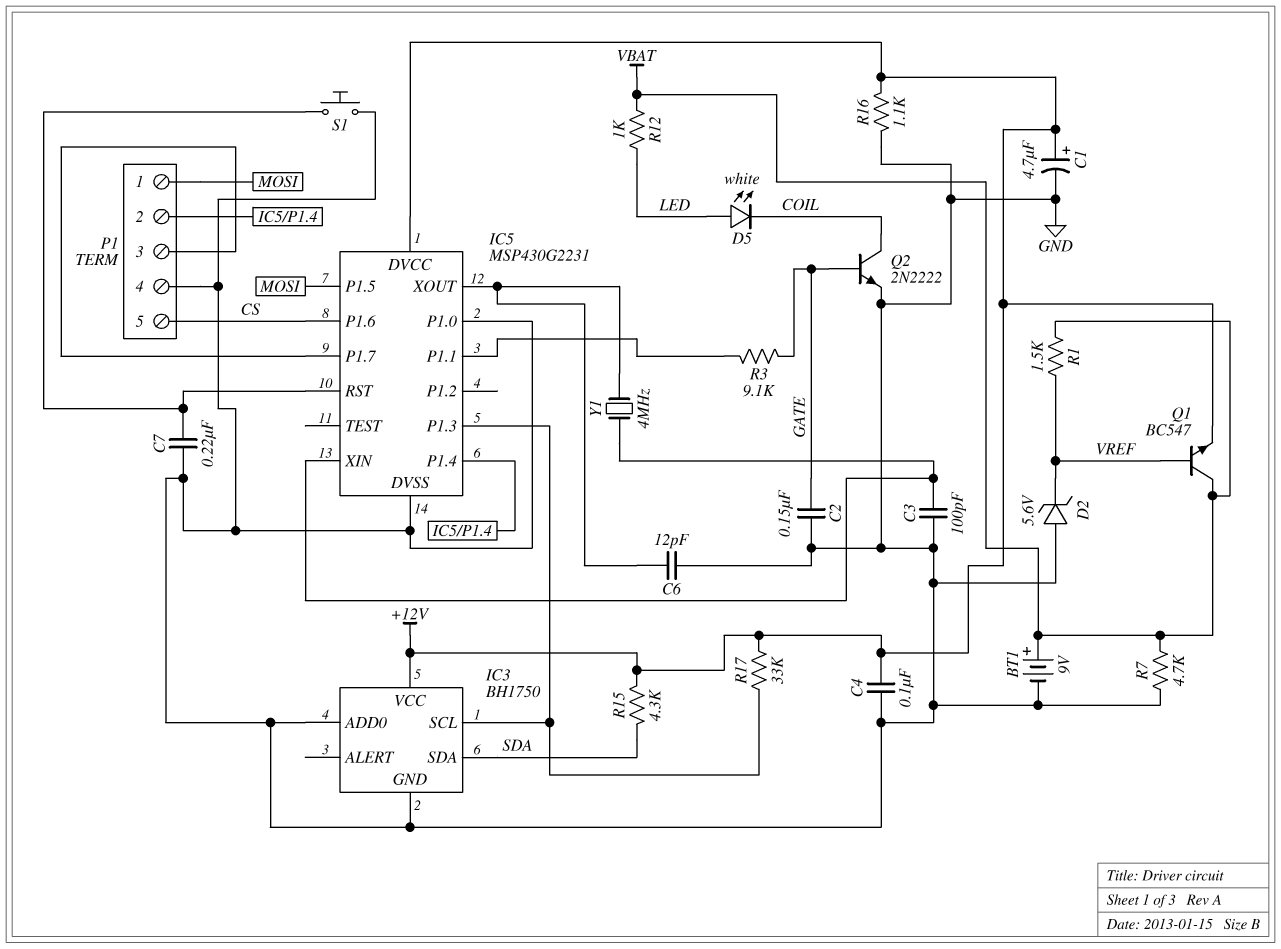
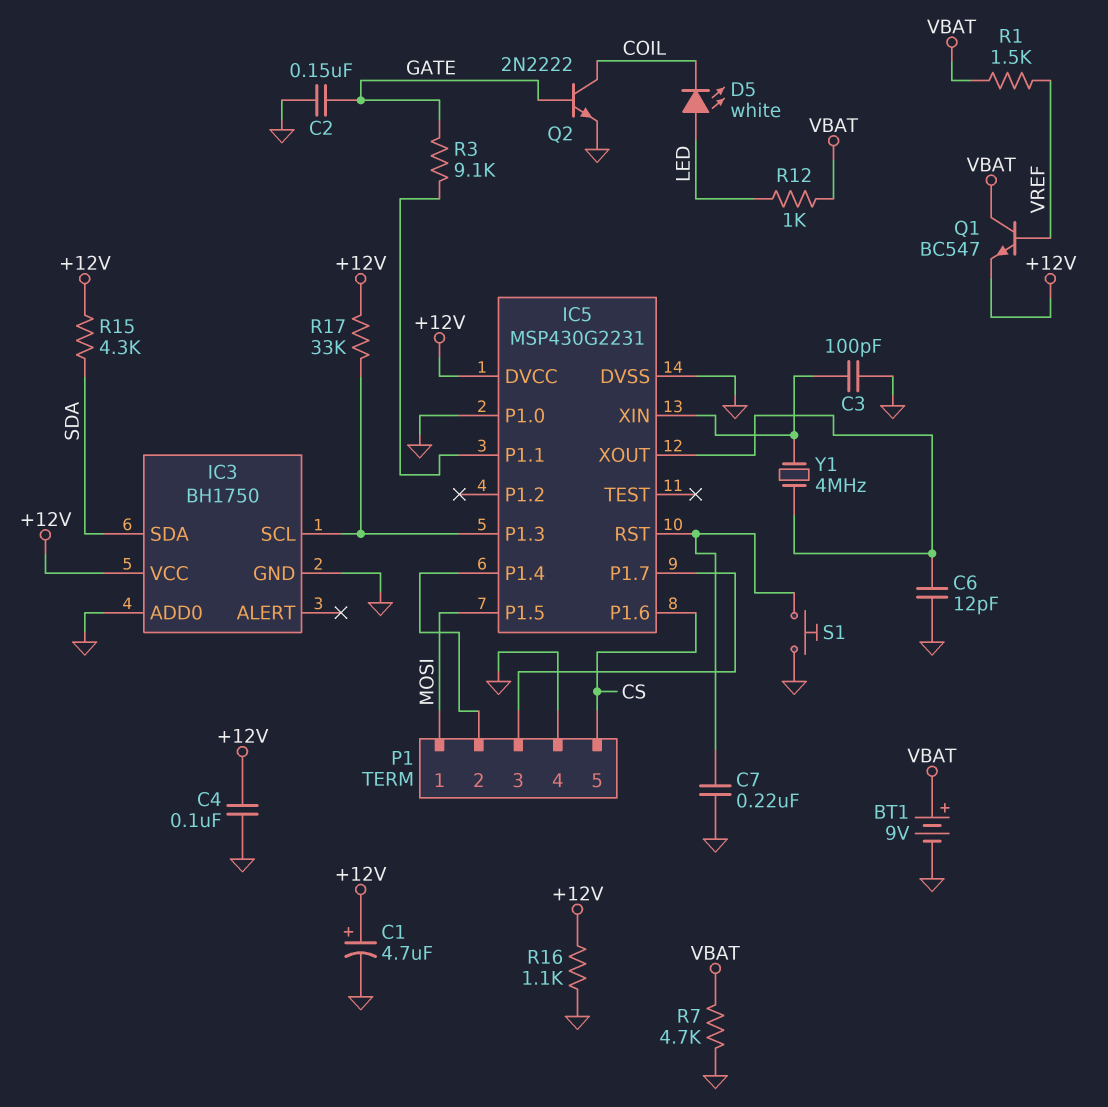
D2: zener 5.6V (A GND, K VREF) -> none

